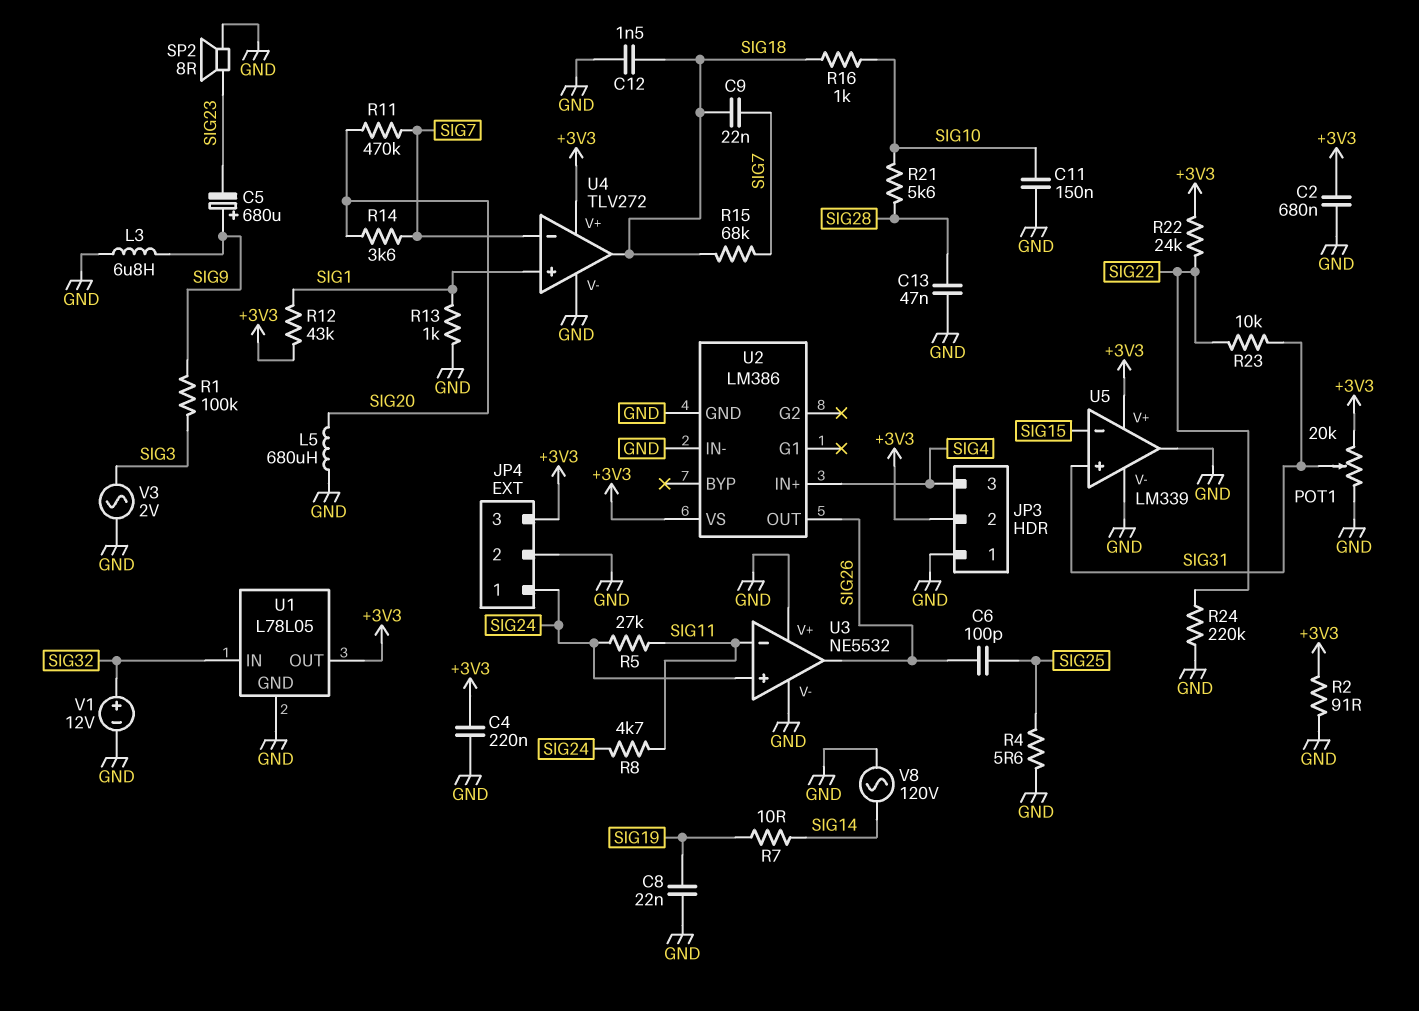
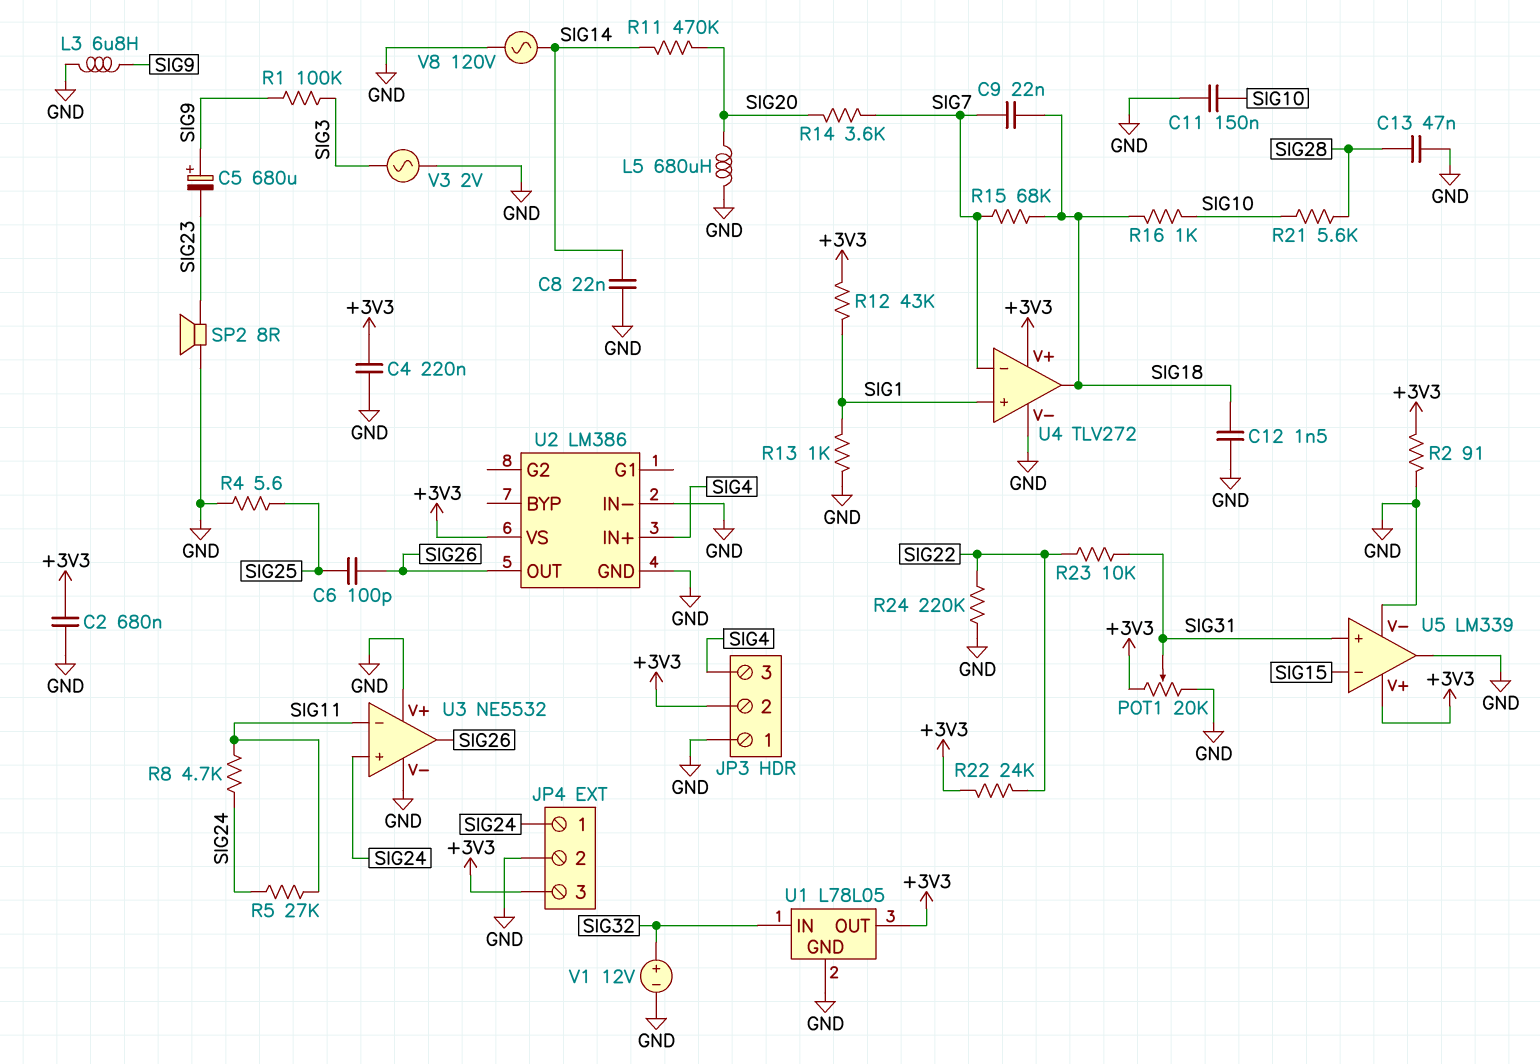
C8: 22nF (GND, SIG19) -> 22nF (GND, SIG14)
R7: 10 (SIG14, SIG19) -> none
R11: 470k (SIG7, SIG20) -> 470k (SIG14, SIG20)

